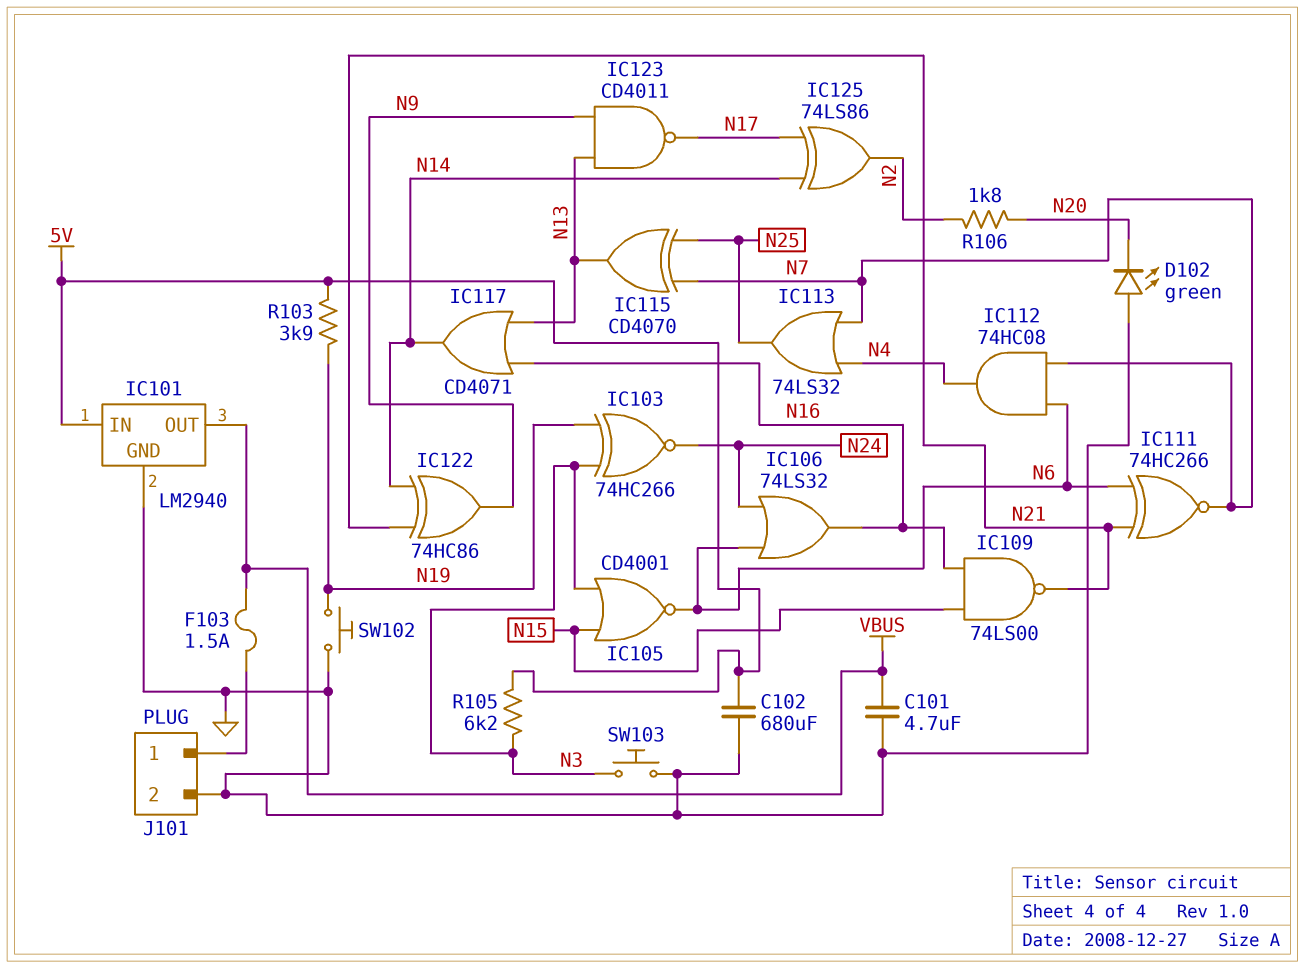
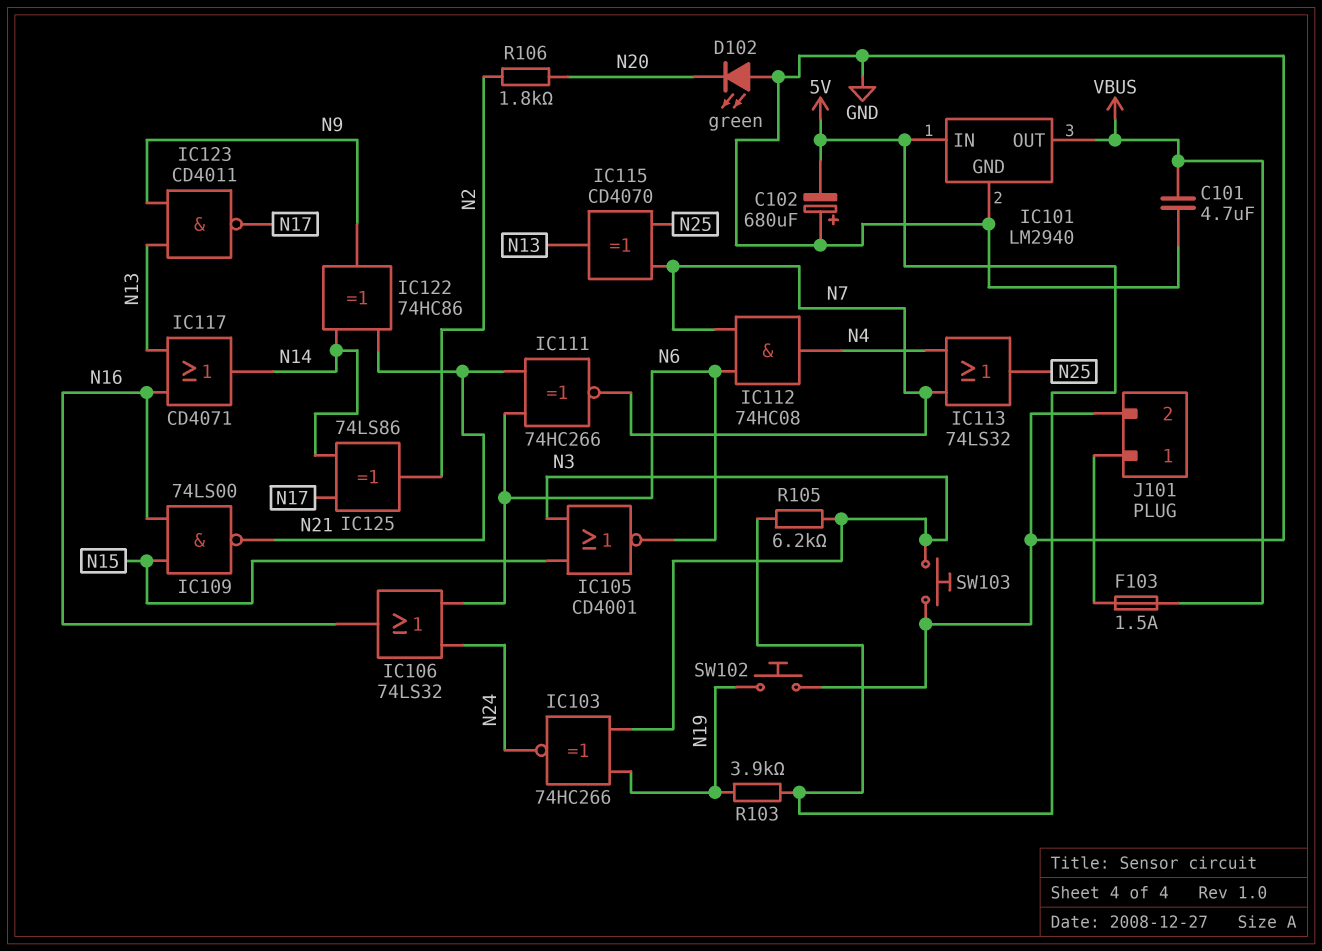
C102: 680uF (5V, GND) -> 680uF (plus GND, minus 5V)

